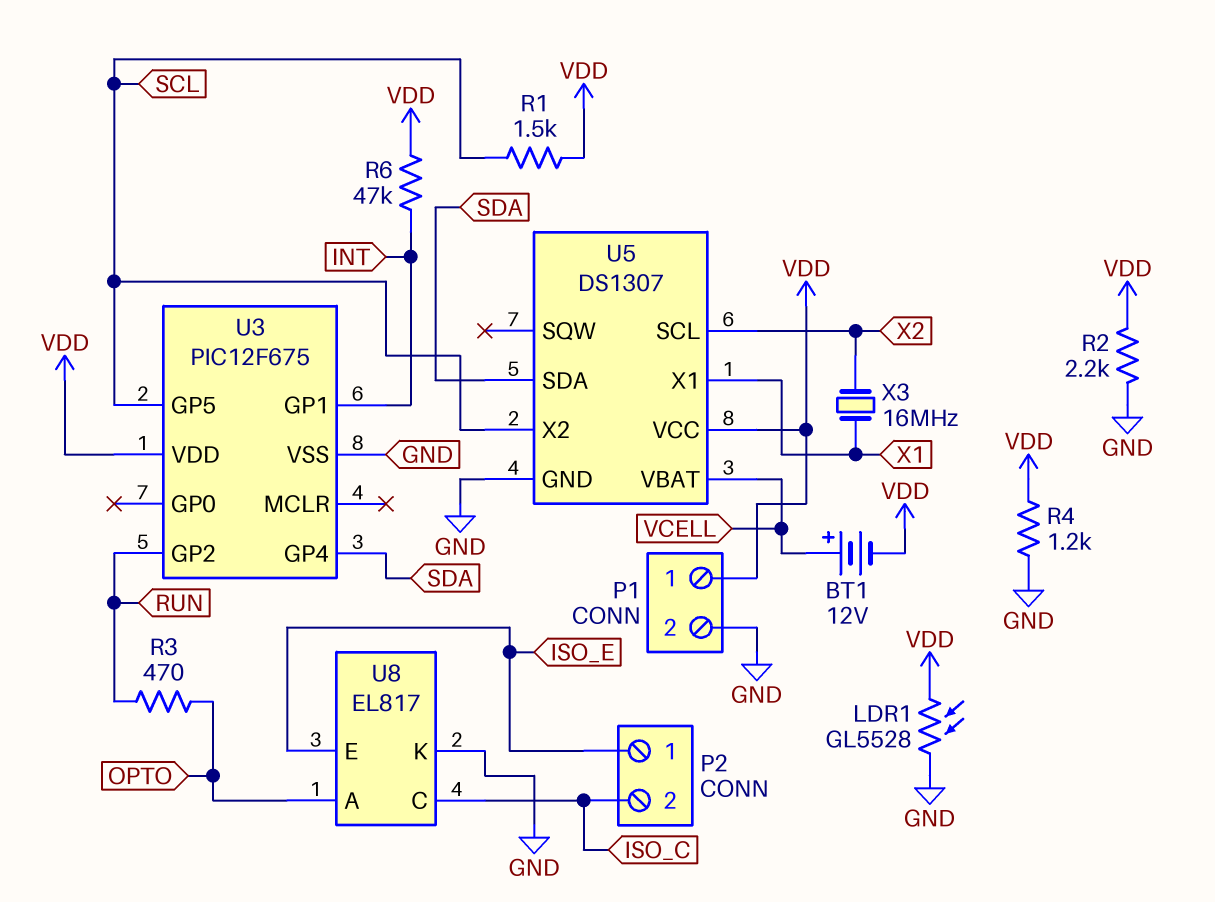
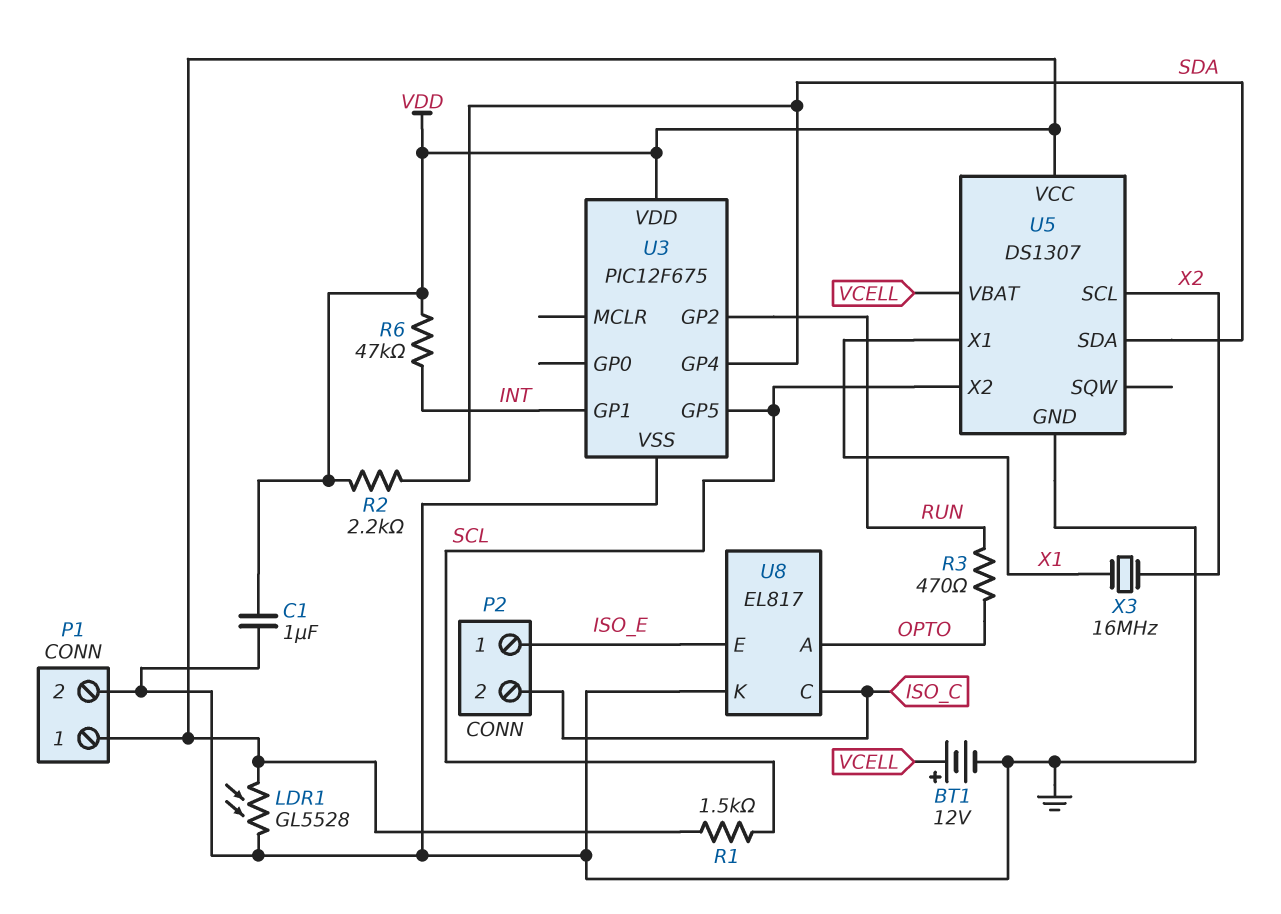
BT1: 12V (plus VCELL, minus VDD) -> 12V (plus VCELL, minus GND)
C1: none -> 1uF (GND, VDD)
R2: 2.2k (GND, VDD) -> 2.2k (SDA, VDD)
R4: 1.2k (GND, VDD) -> none

